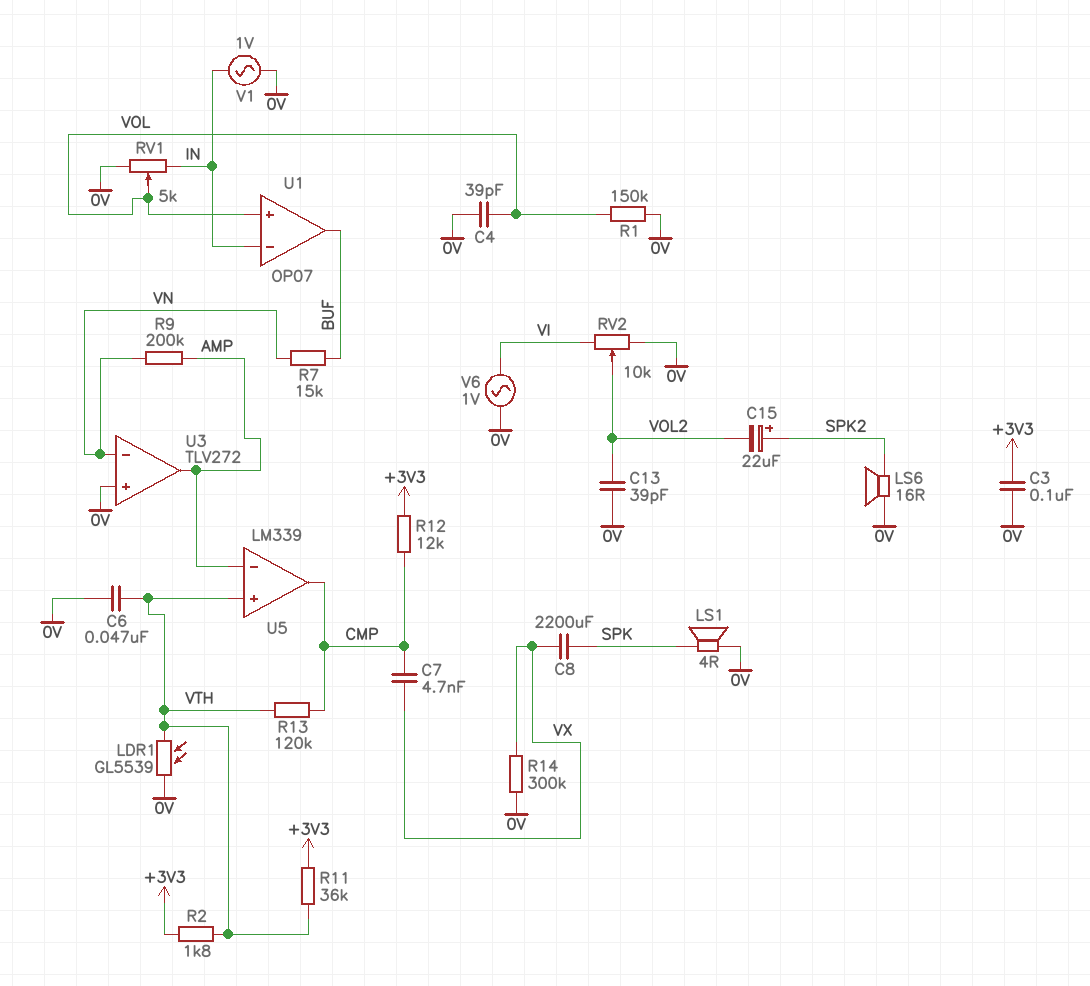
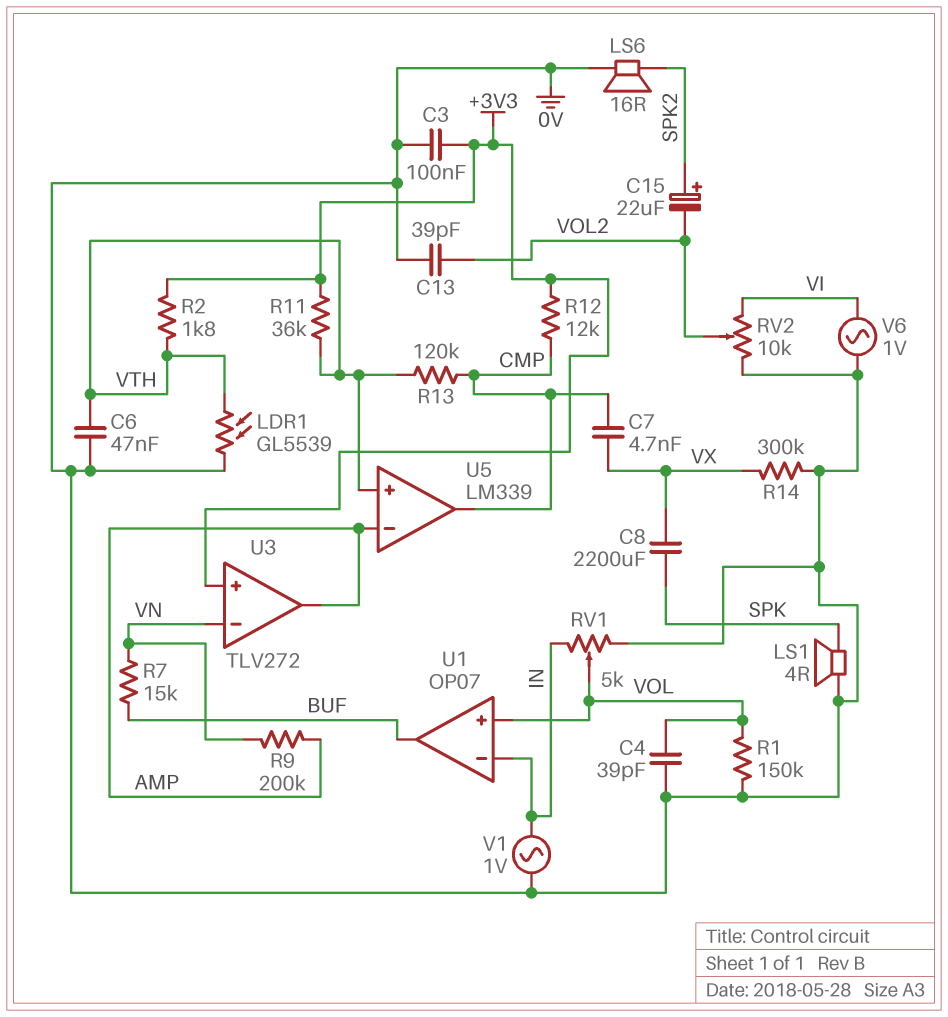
U3 pin in+: 0V -> +3V3

